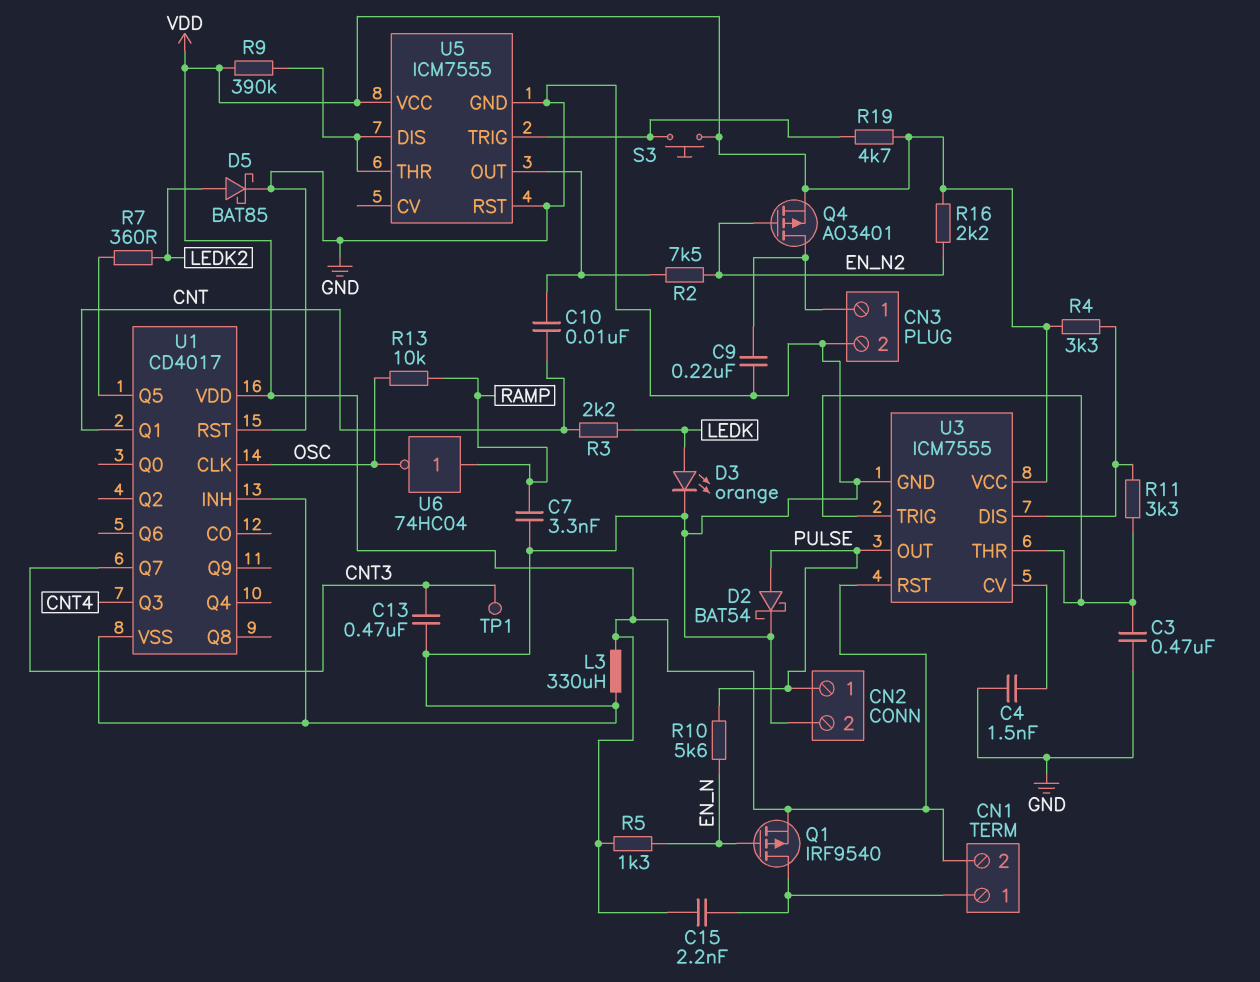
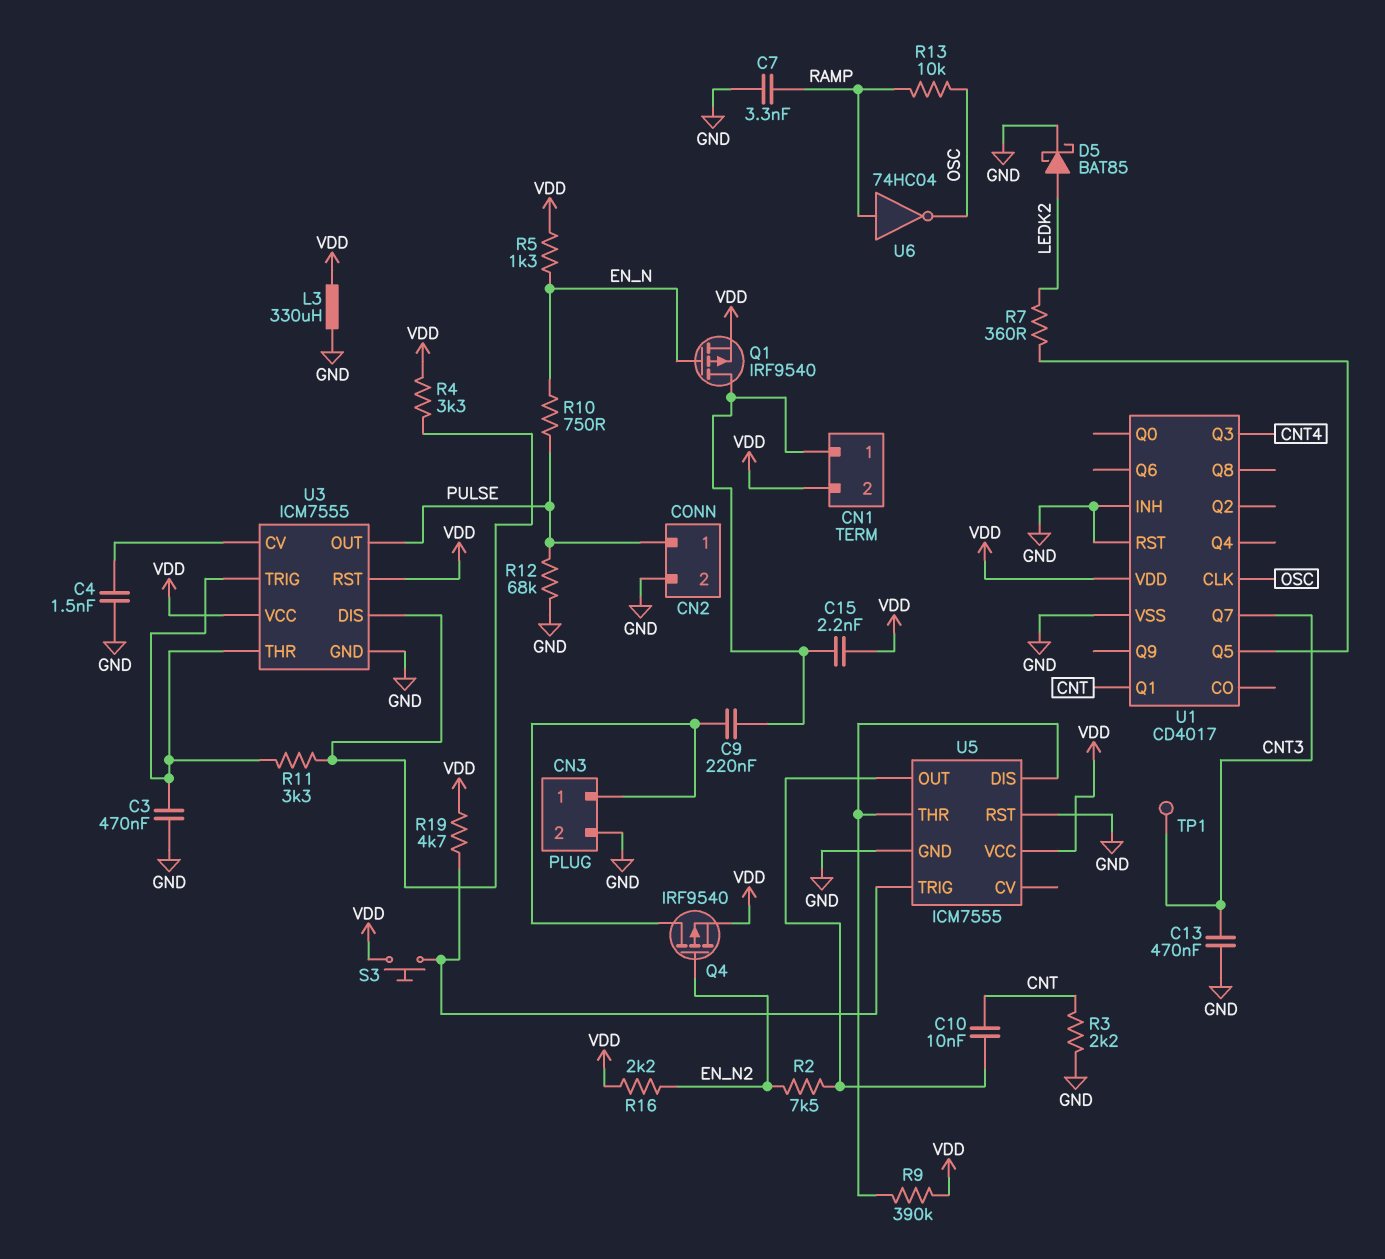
C9: 220nF (CN3/1, GND) -> 220nF (CN1/1, CN3/1)
D2: schottky BAT54 (A PULSE, K GND) -> none
D3: LED orange (A LEDK, K GND) -> none
Q4: PMOS AO3401 (G EN_N2, D CN3/1, S VDD) -> PMOS IRF9540 (G EN_N2, D CN3/1, S VDD)
R3: 2.2k (CNT, LEDK) -> 2.2k (CNT, GND)
R10: 5.6k (EN_N, PULSE) -> 750 (EN_N, PULSE)
R12: none -> 68k (GND, PULSE)

